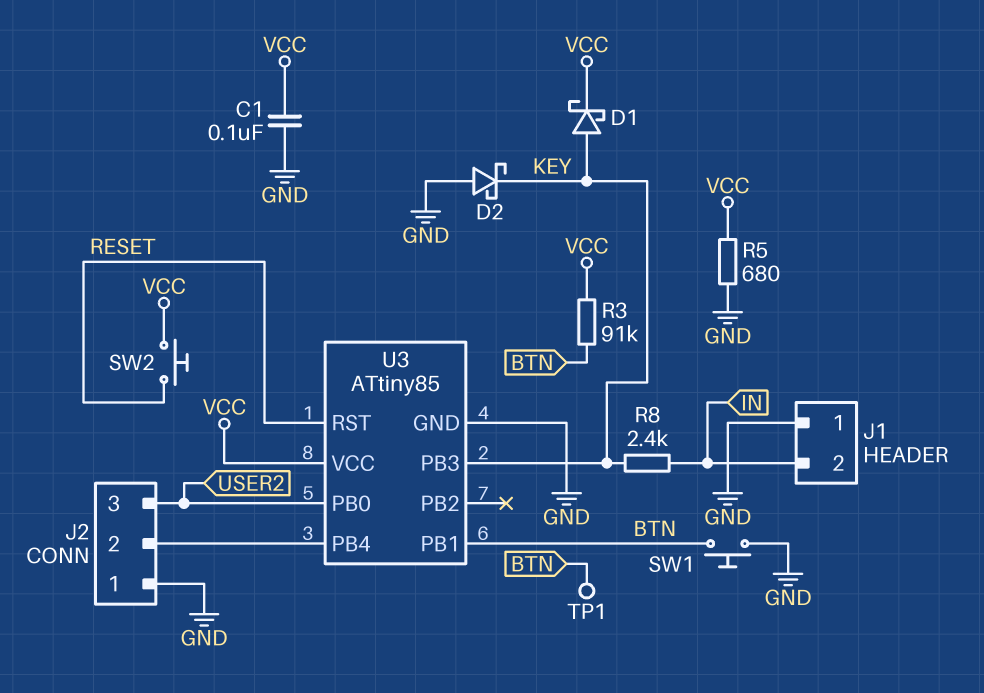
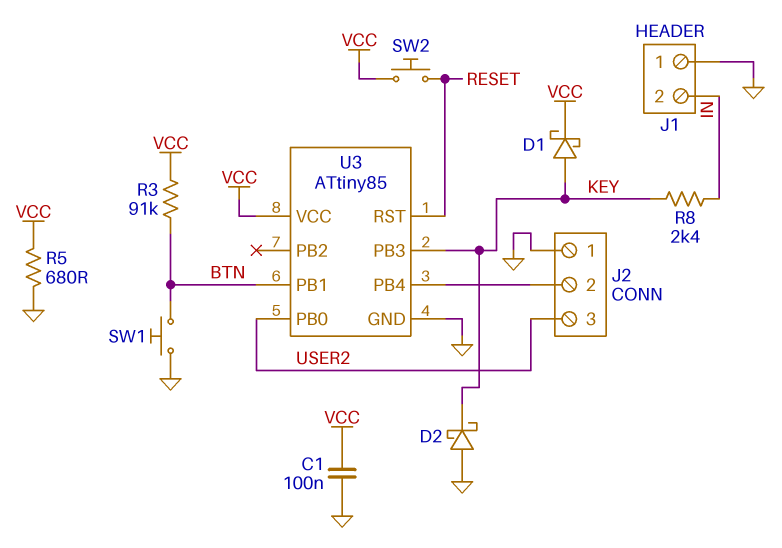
TP1: test point (BTN) -> none

